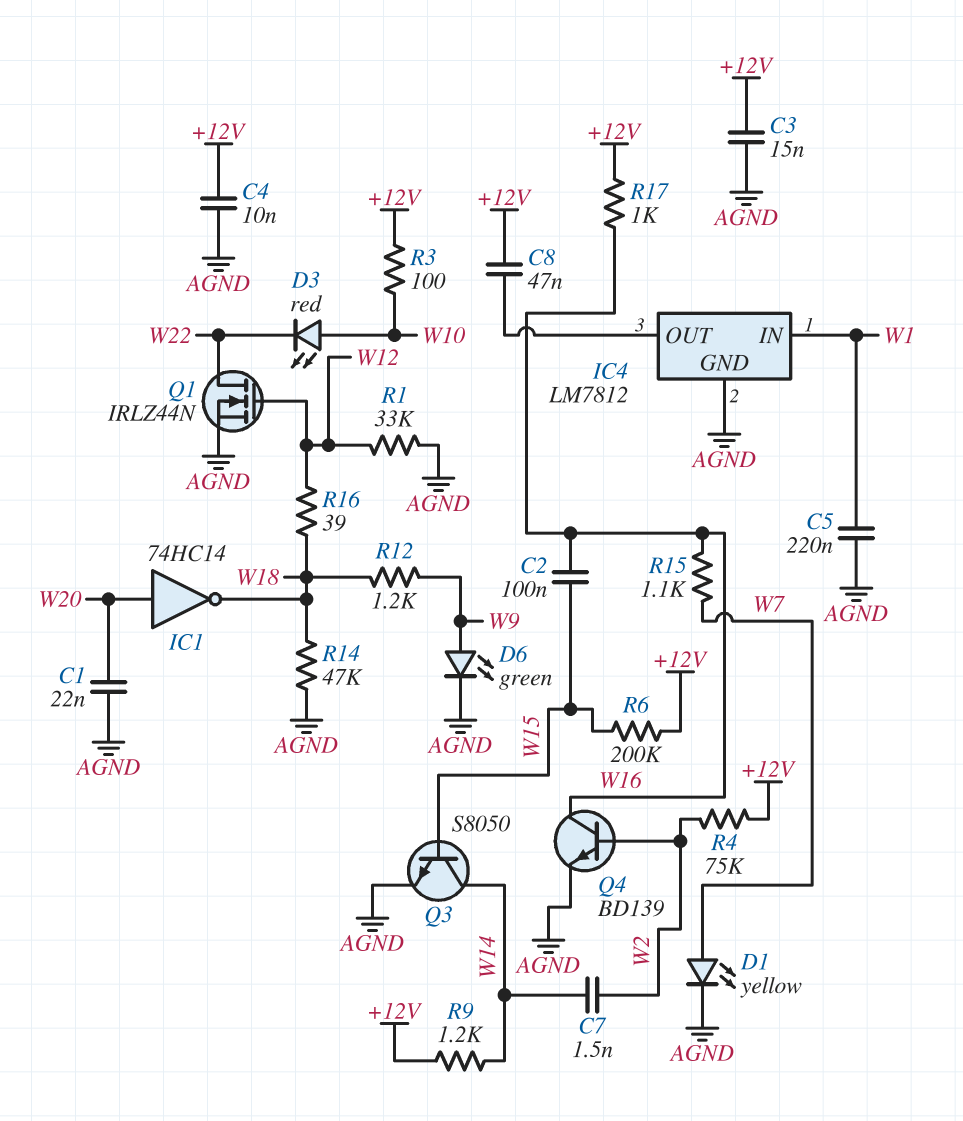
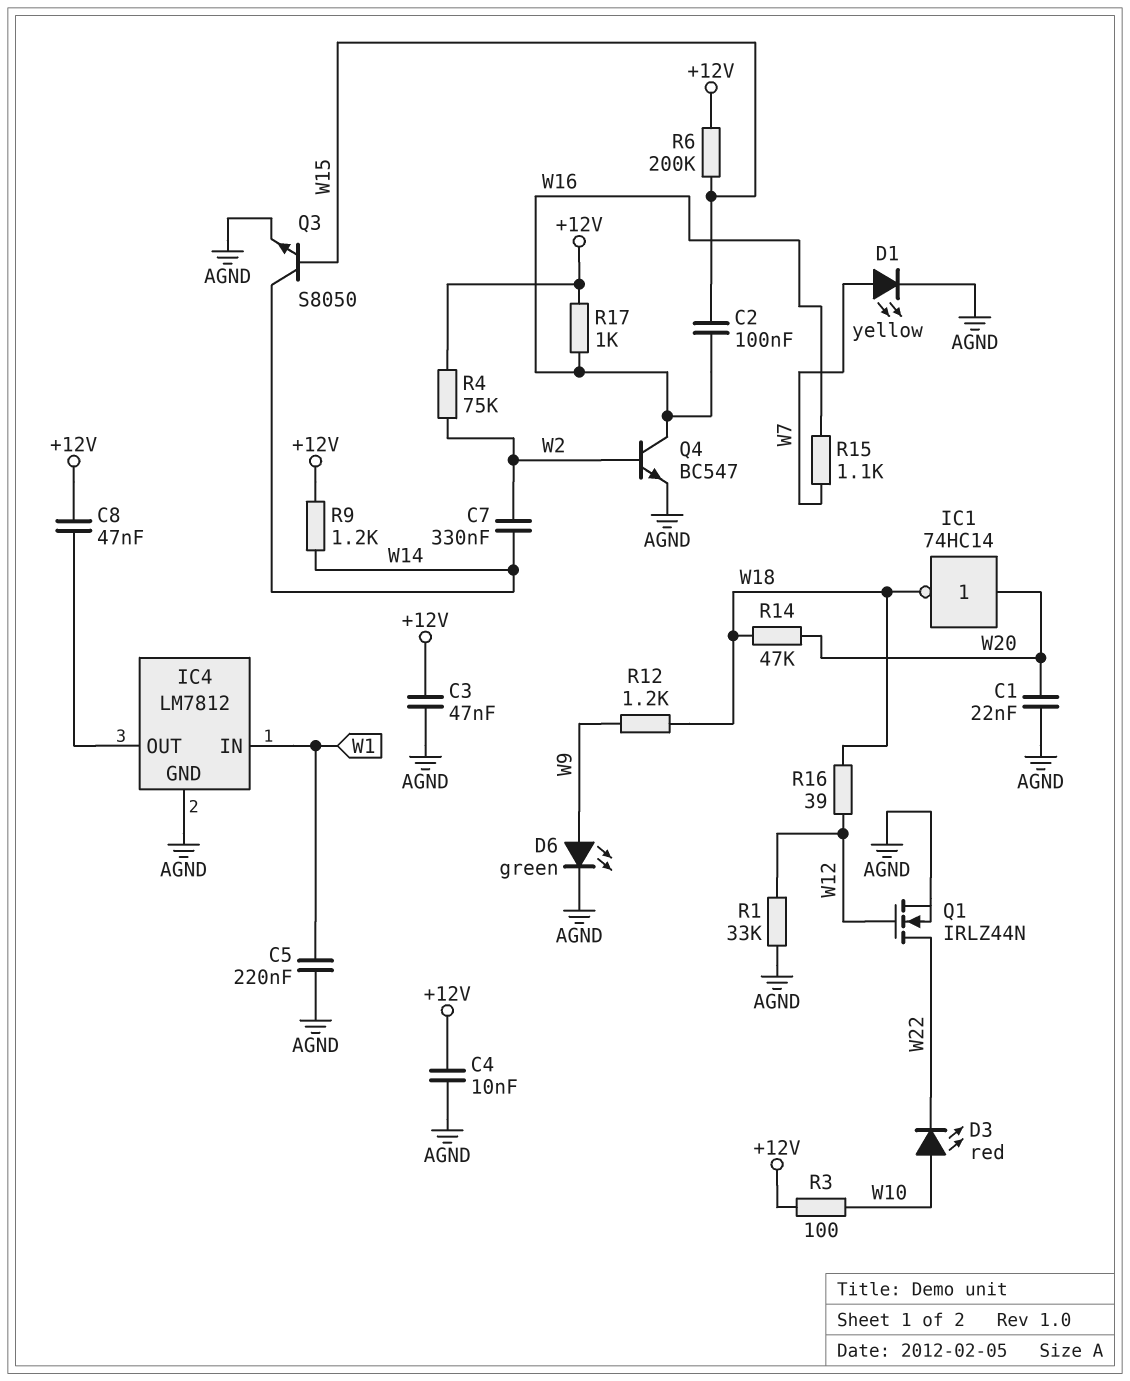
C3: 15nF (+12V, AGND) -> 47nF (+12V, AGND)
C7: 1.5nF (W2, W14) -> 330nF (W2, W14)
Q4: NPN BD139 (B W2, C W16, E AGND) -> NPN BC547 (B W2, C W16, E AGND)
R14: 47k (AGND, W18) -> 47k (W18, W20)

